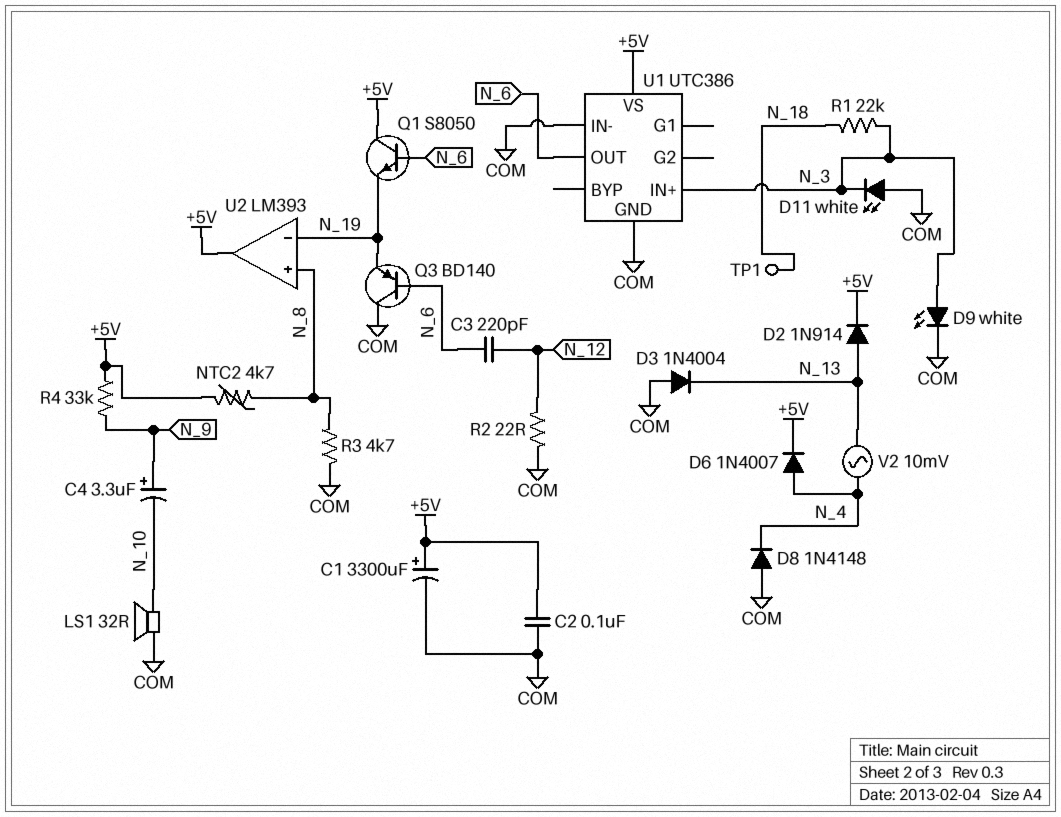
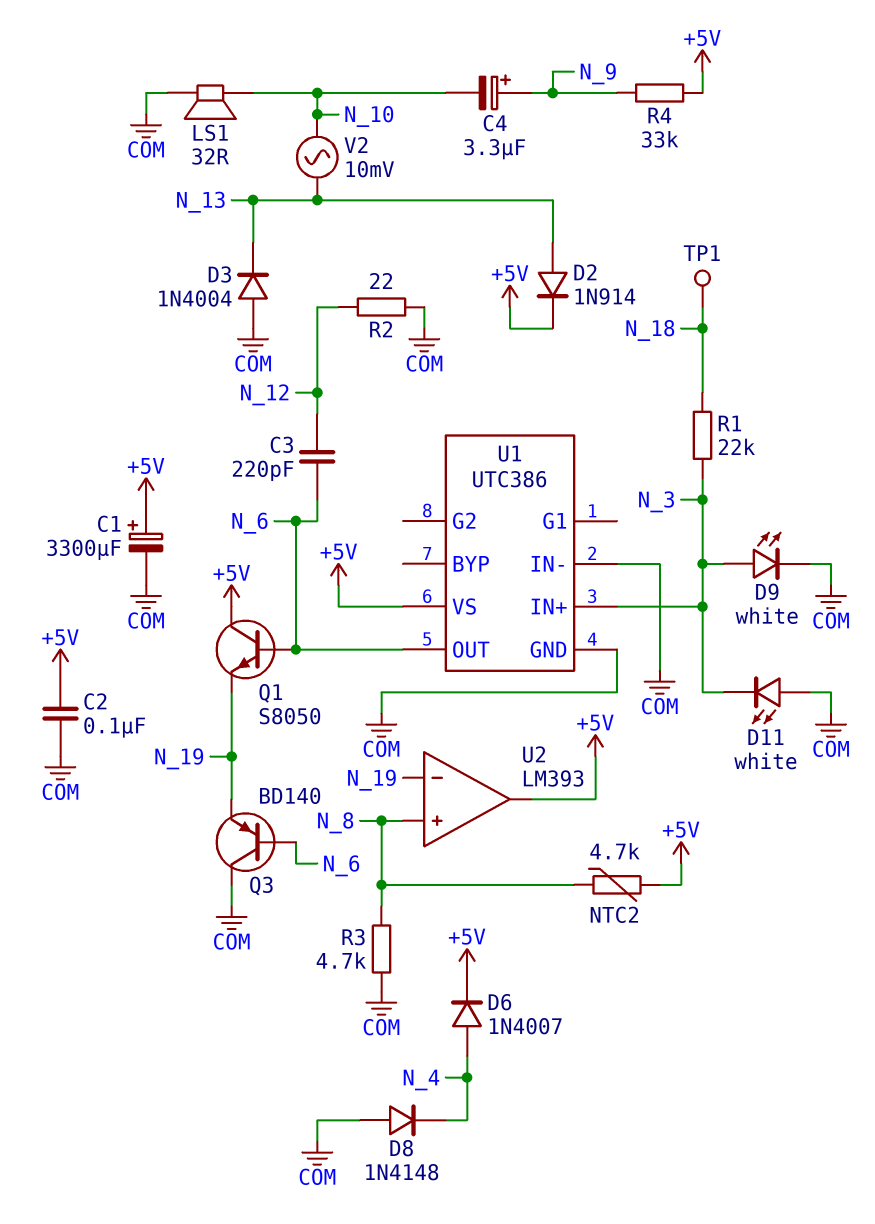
V2: AC 10mV (N_4, N_13) -> AC 10mV (N_10, N_13)

